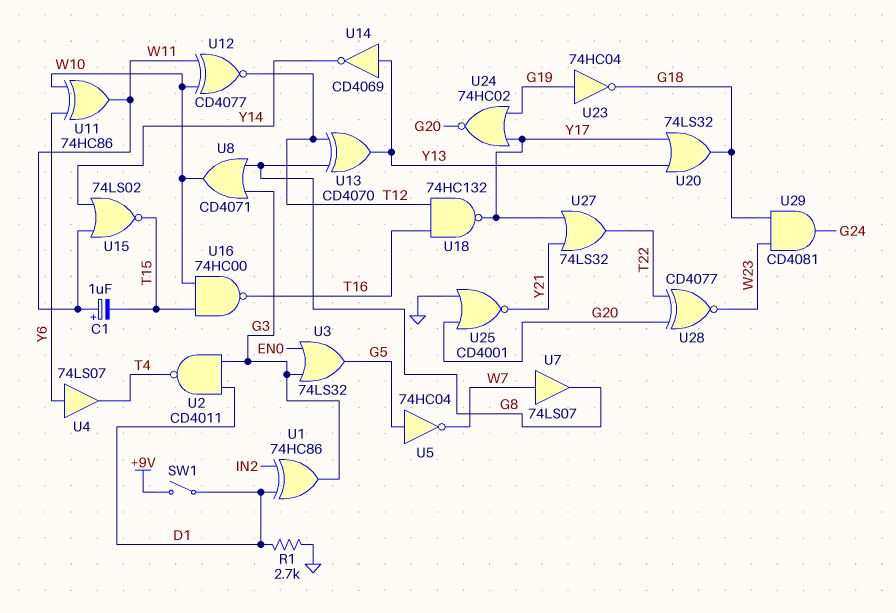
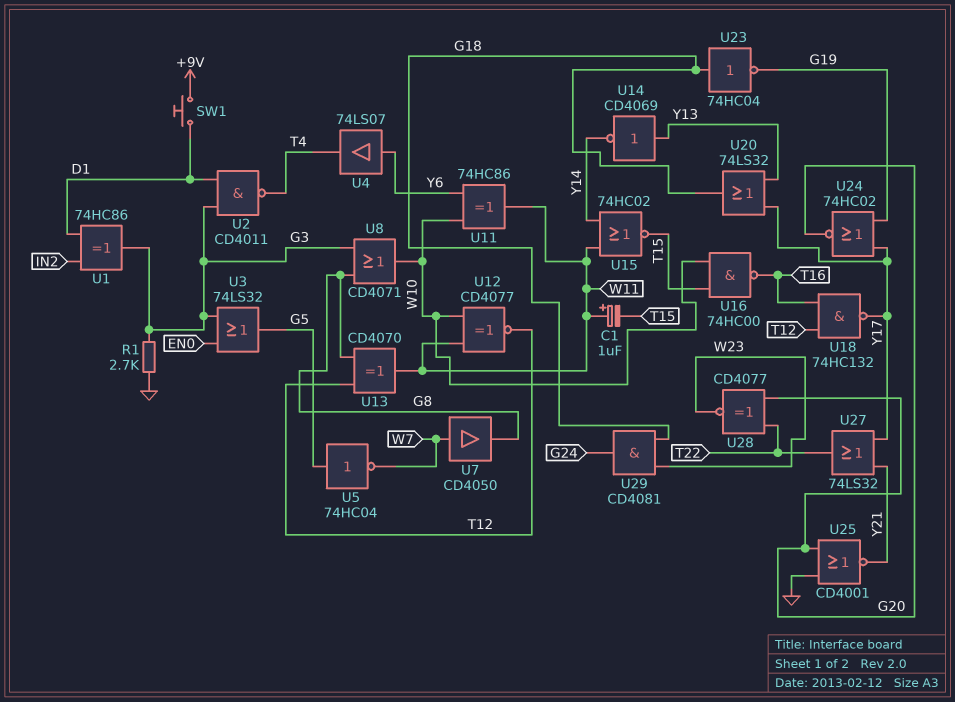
R1: 2.7k (D1, GND) -> 2.7k (G3, GND)
SW1: switch (+9V, D1) -> button (+9V, D1)
U7: buffer 74LS07 (in W7, out G8) -> buffer CD4050 (in W7, out G8)
U13: XOR CD4070 (in G8, in T12, out Y13) -> XOR CD4070 (in G8, in T12, out W11)
U15: NOR 74LS02 (in W11, in Y14, out T15) -> NOR 74HC02 (in W11, in Y14, out T15)
U23: NOT 74HC04 (in G19, out G18) -> NOT 74HC04 (in G18, out G19)

